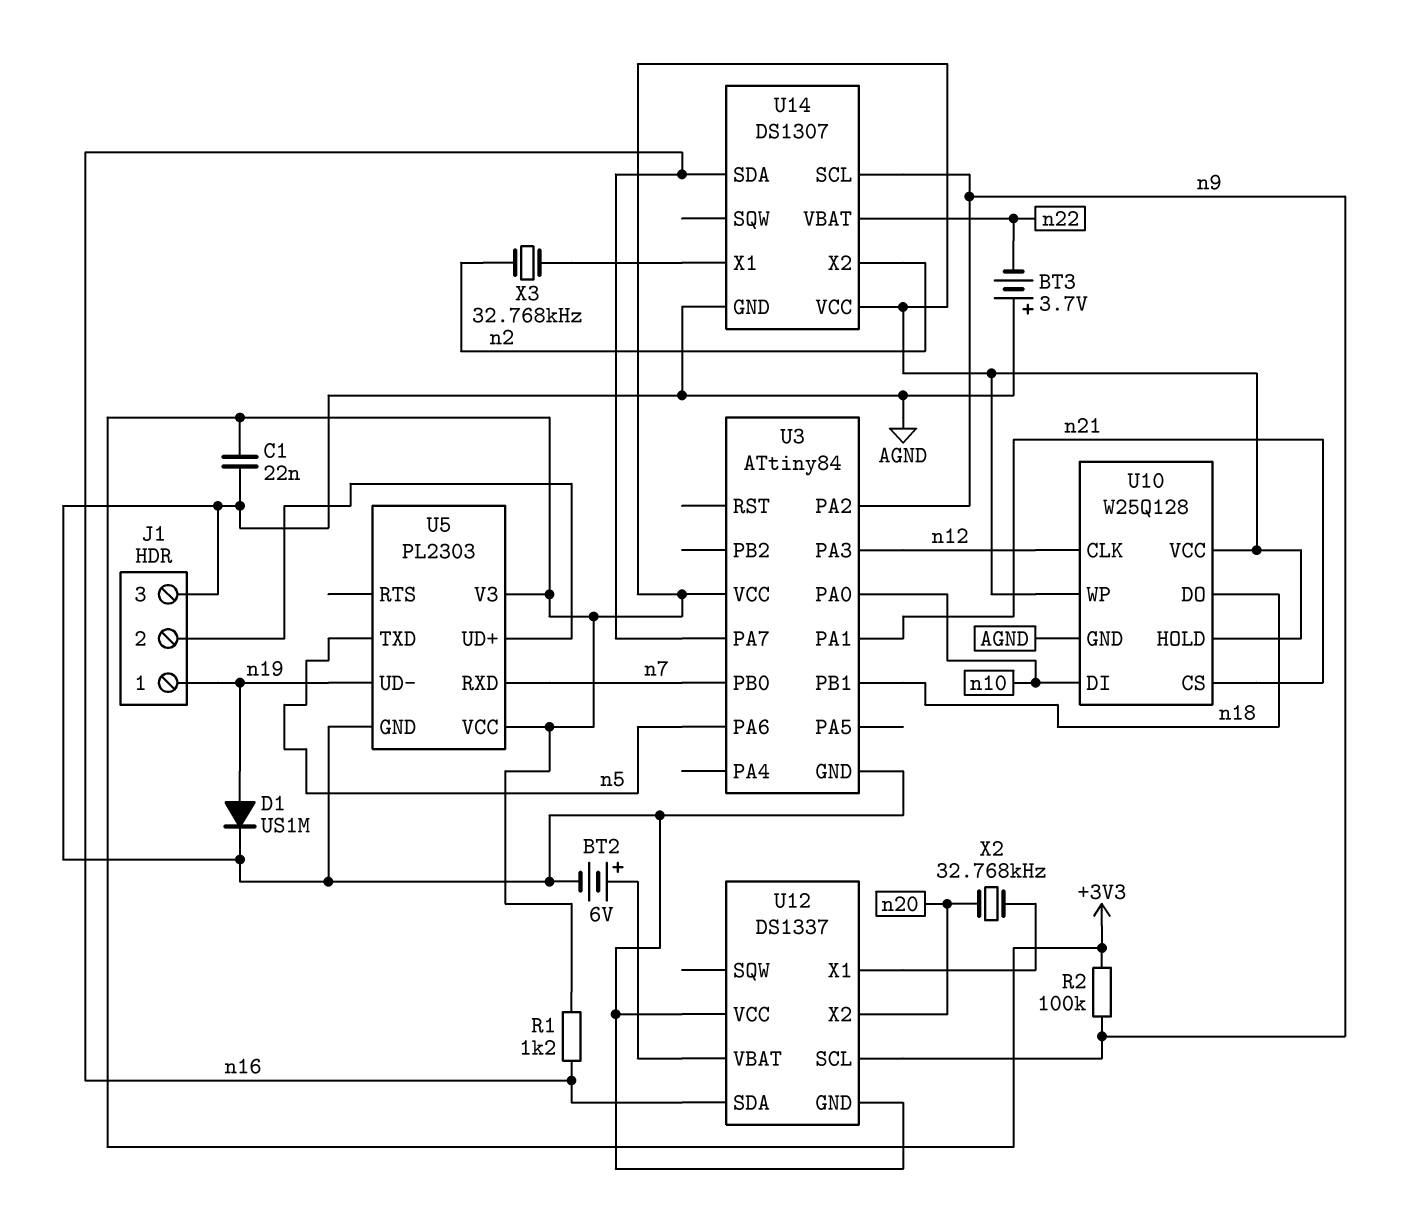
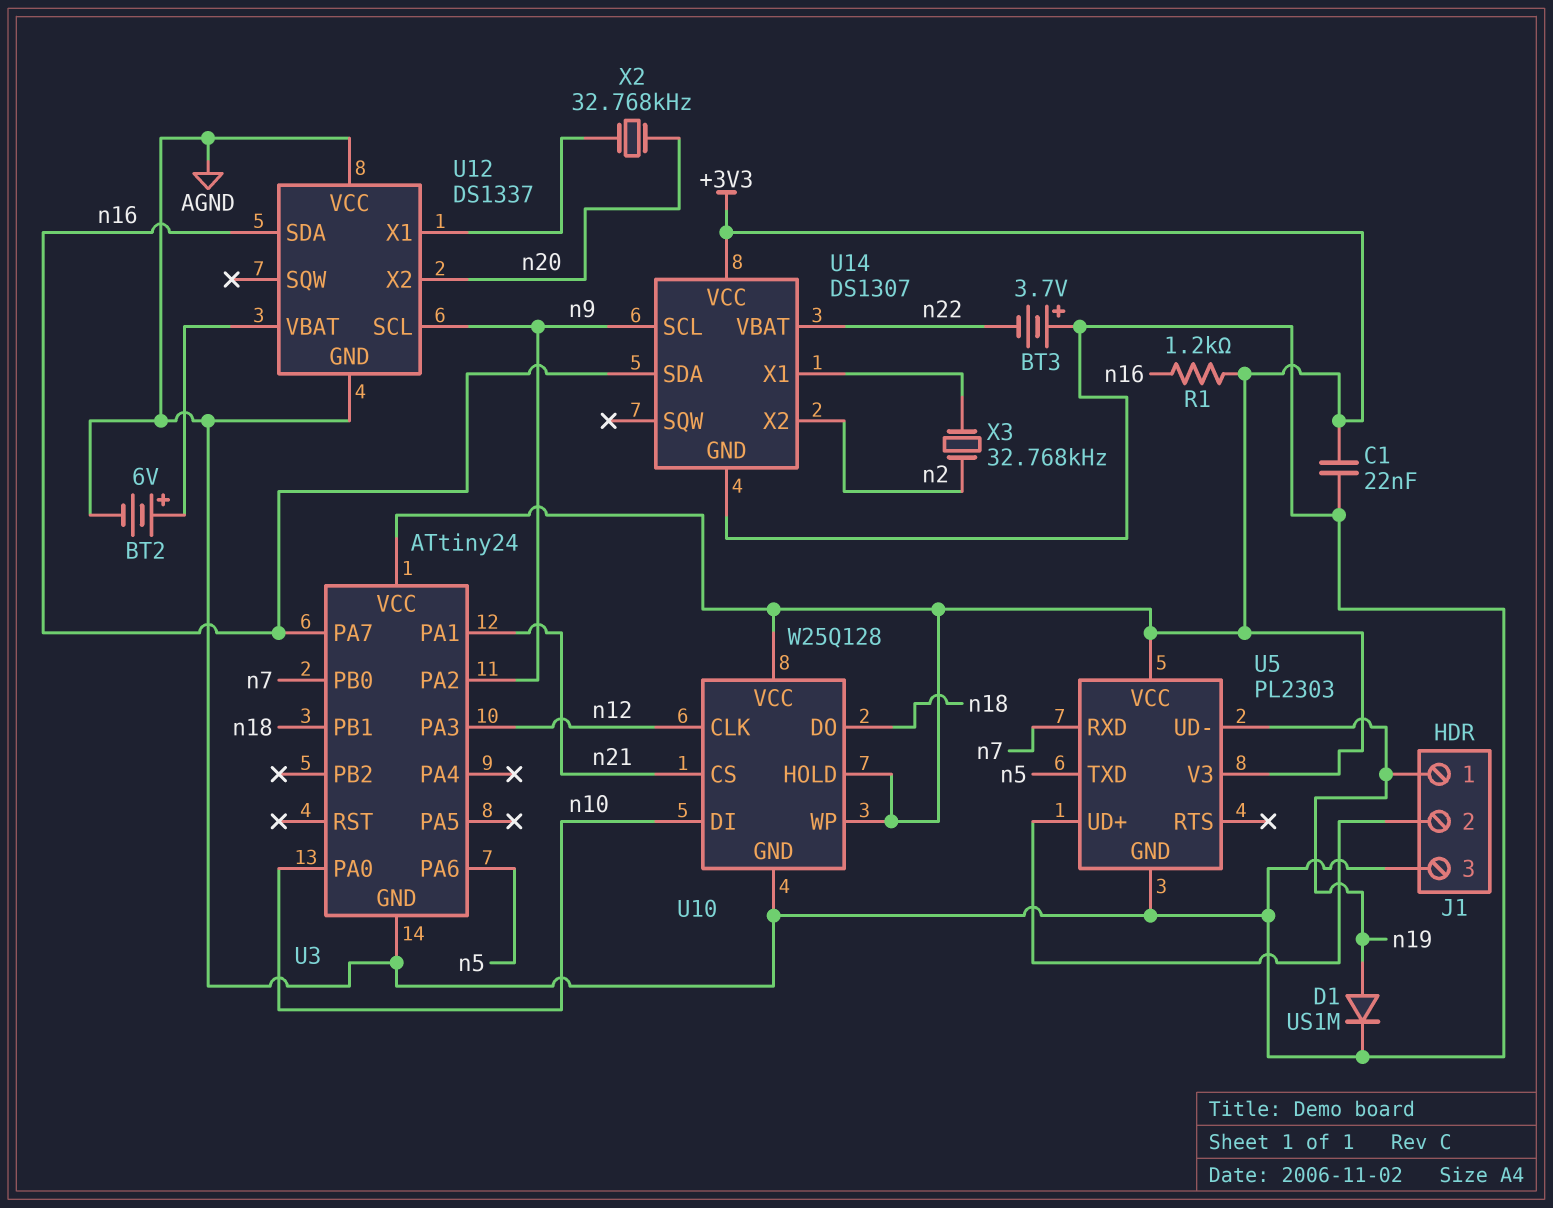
R2: 100k (+3V3, n9) -> none
U3: ATtiny84 -> ATtiny24

